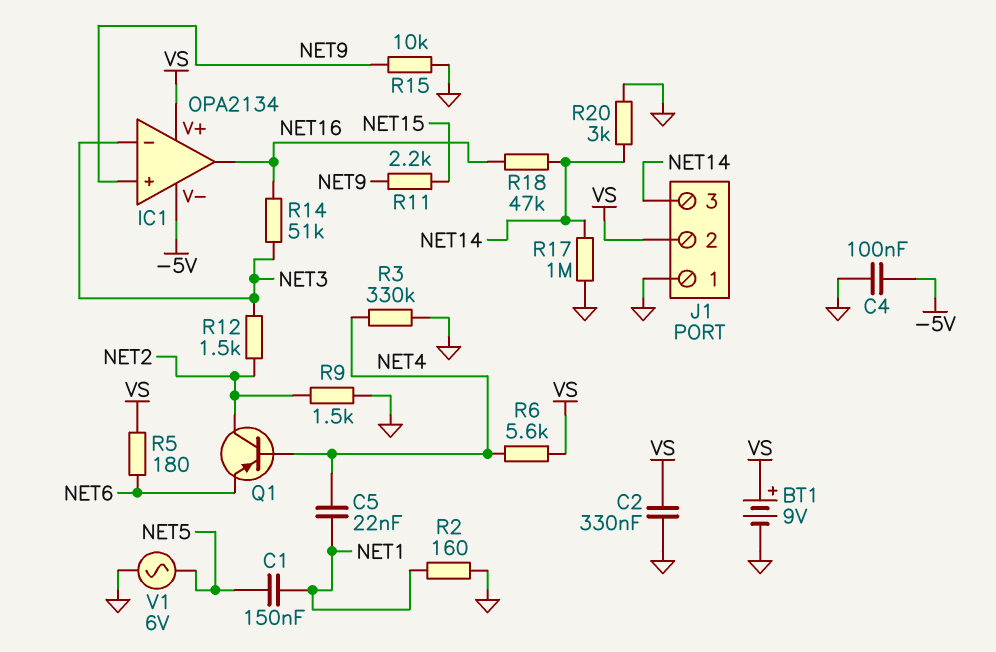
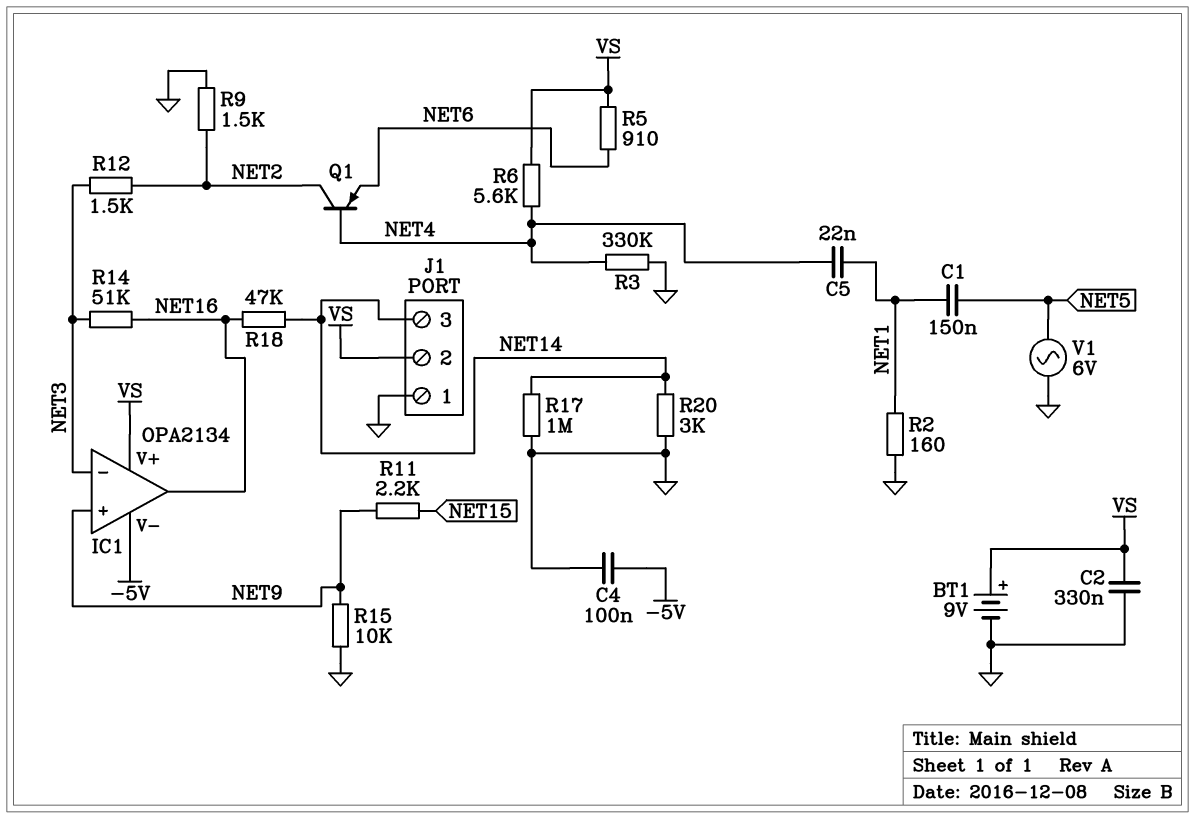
R5: 180 (NET6, VS) -> 910 (NET6, VS)

